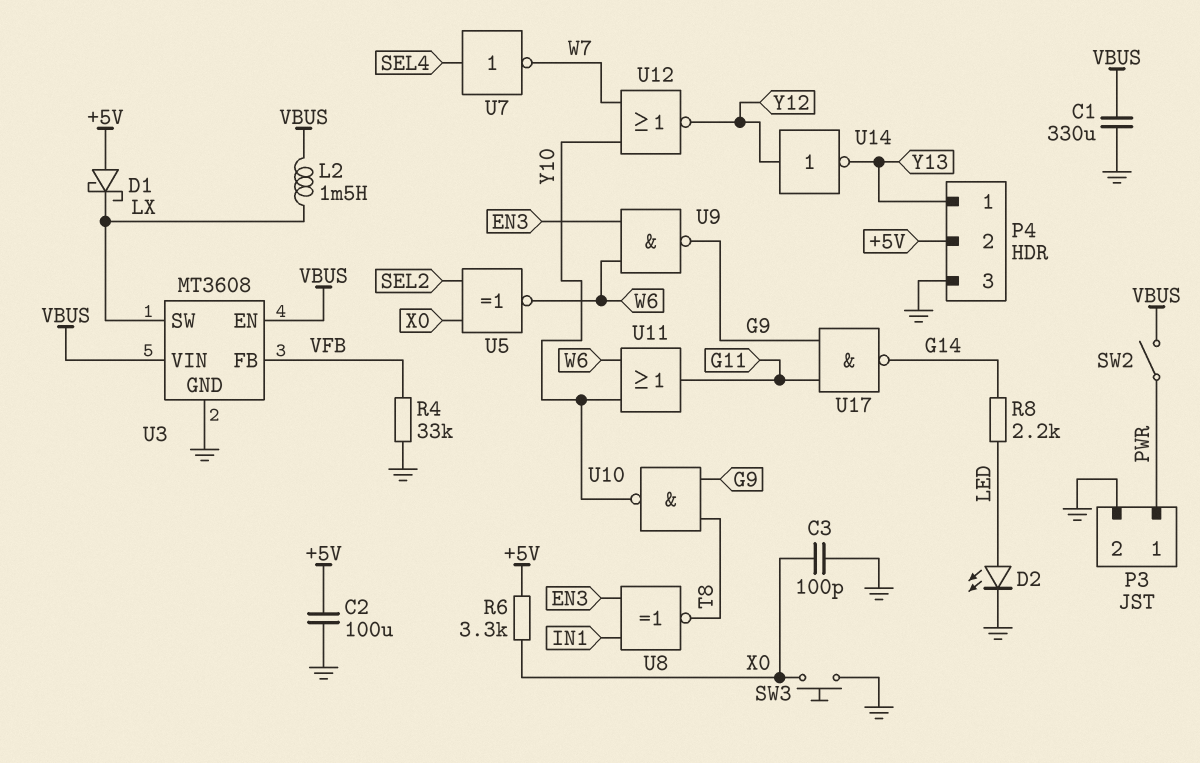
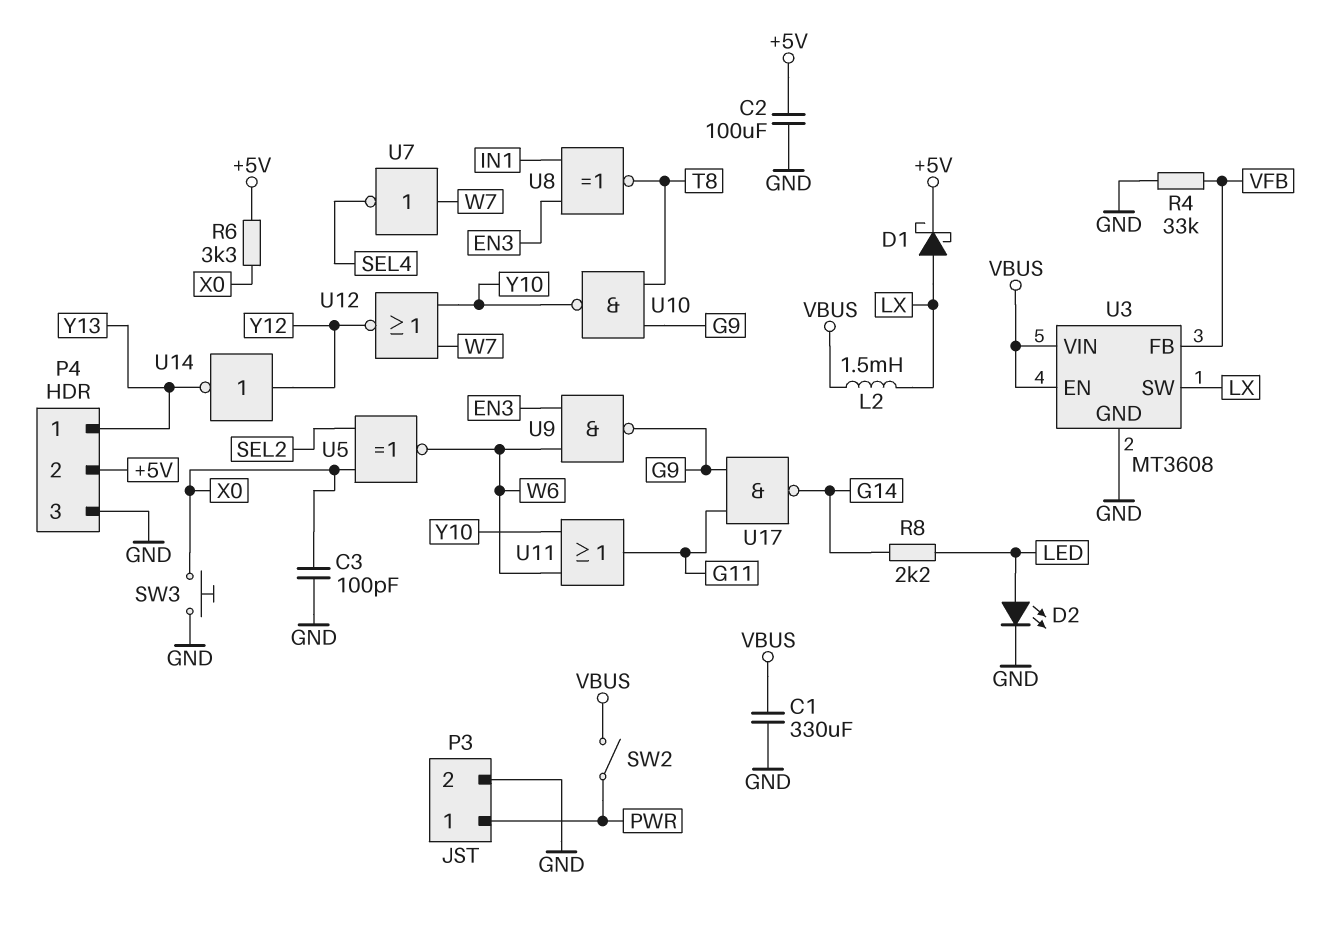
D1: schottky (A +5V, K LX) -> schottky (A LX, K +5V)
U7: NOT (in SEL4, out W7) -> NOT (in W7, out SEL4)

